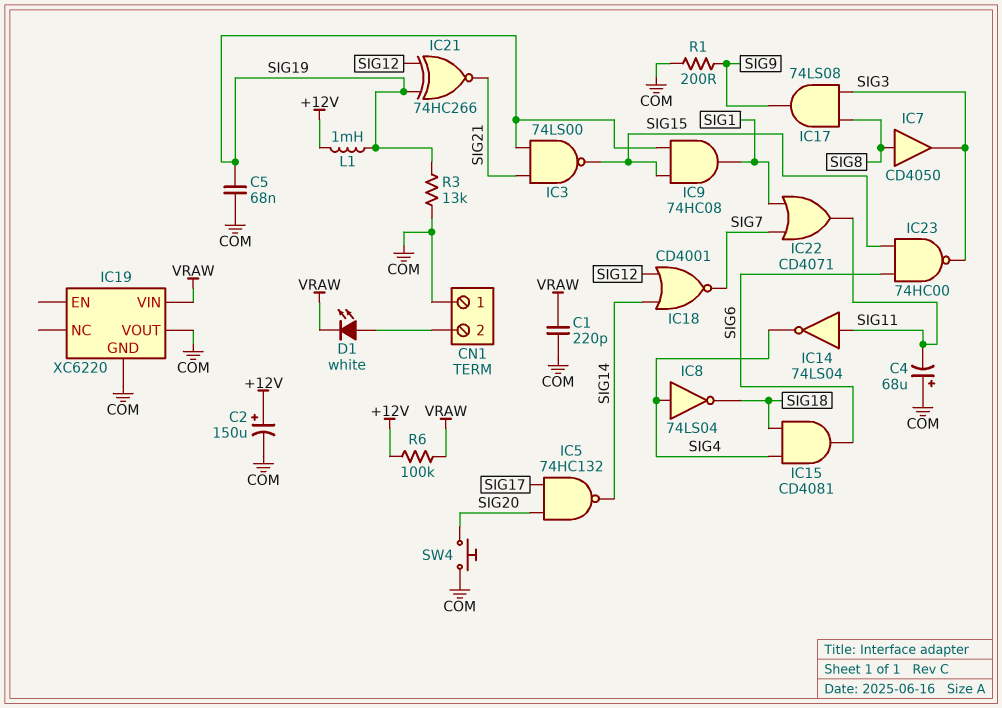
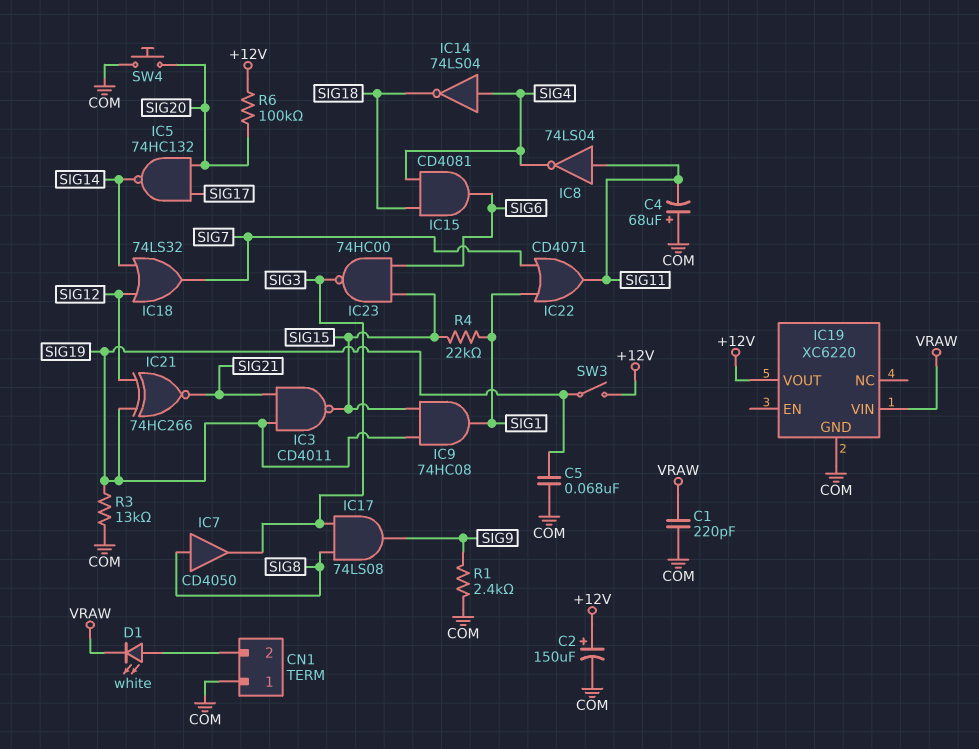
IC3: NAND 74LS00 (in SIG19, in SIG21, out SIG15) -> NAND CD4011 (in SIG19, in SIG21, out SIG15)
IC8: NOT 74LS04 (in SIG4, out SIG18) -> NOT 74LS04 (in SIG11, out SIG4)
IC14: NOT 74LS04 (in SIG11, out SIG4) -> NOT 74LS04 (in SIG4, out SIG18)
IC18: NOR CD4001 (in SIG12, in SIG14, out SIG7) -> OR 74LS32 (in SIG12, in SIG14, out SIG7)
IC19 pin VOUT: COM -> +12V
L1: 1mH (+12V, SIG19) -> none
R1: 200 (COM, SIG9) -> 2.4k (COM, SIG9)
R4: none -> 22k (SIG1, SIG15)
R6: 100k (+12V, VRAW) -> 100k (+12V, SIG20)
SW3: none -> switch (+12V, SIG19)

